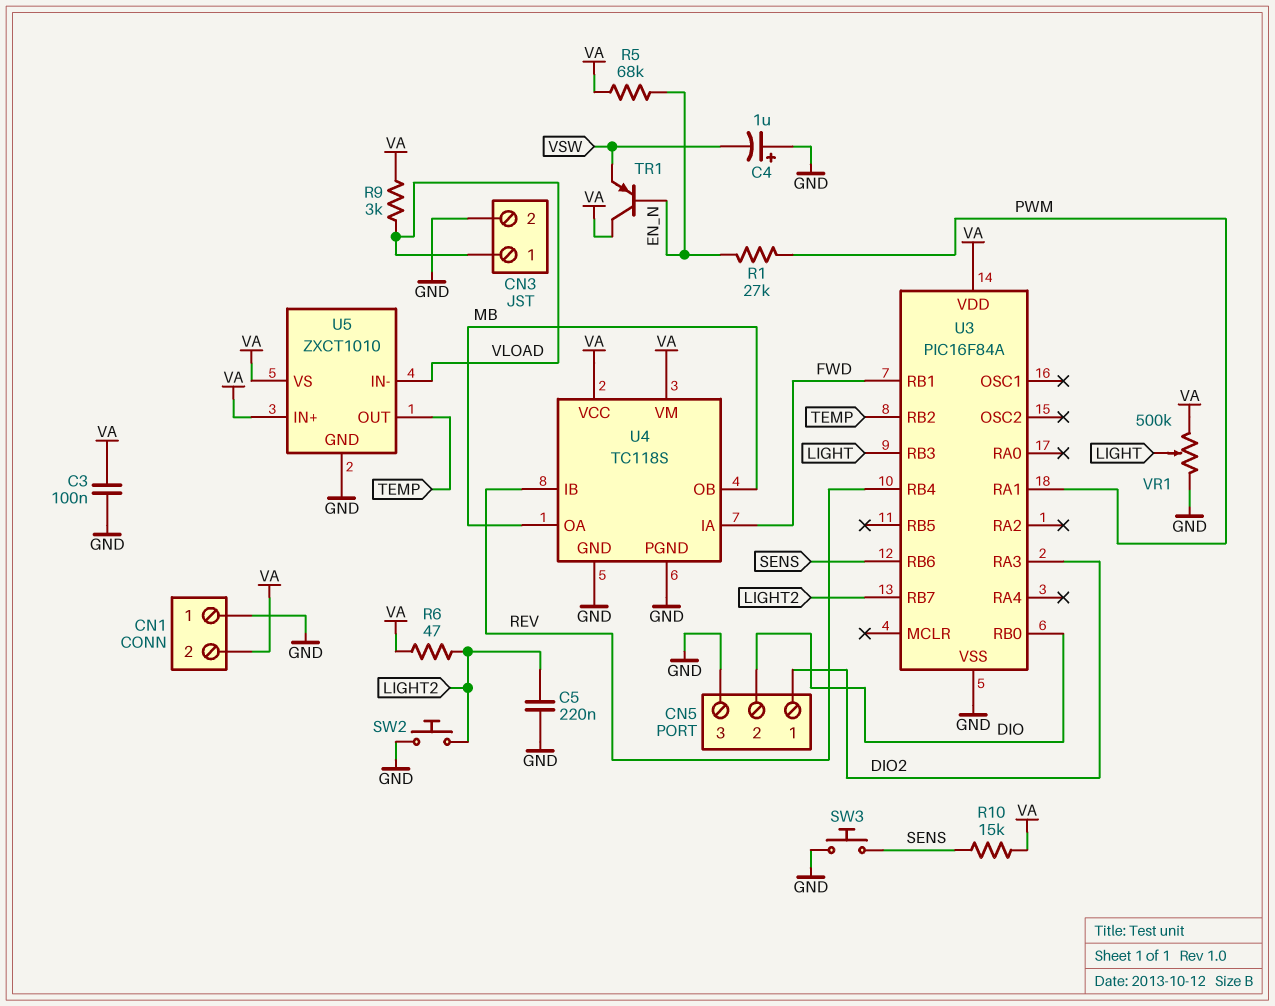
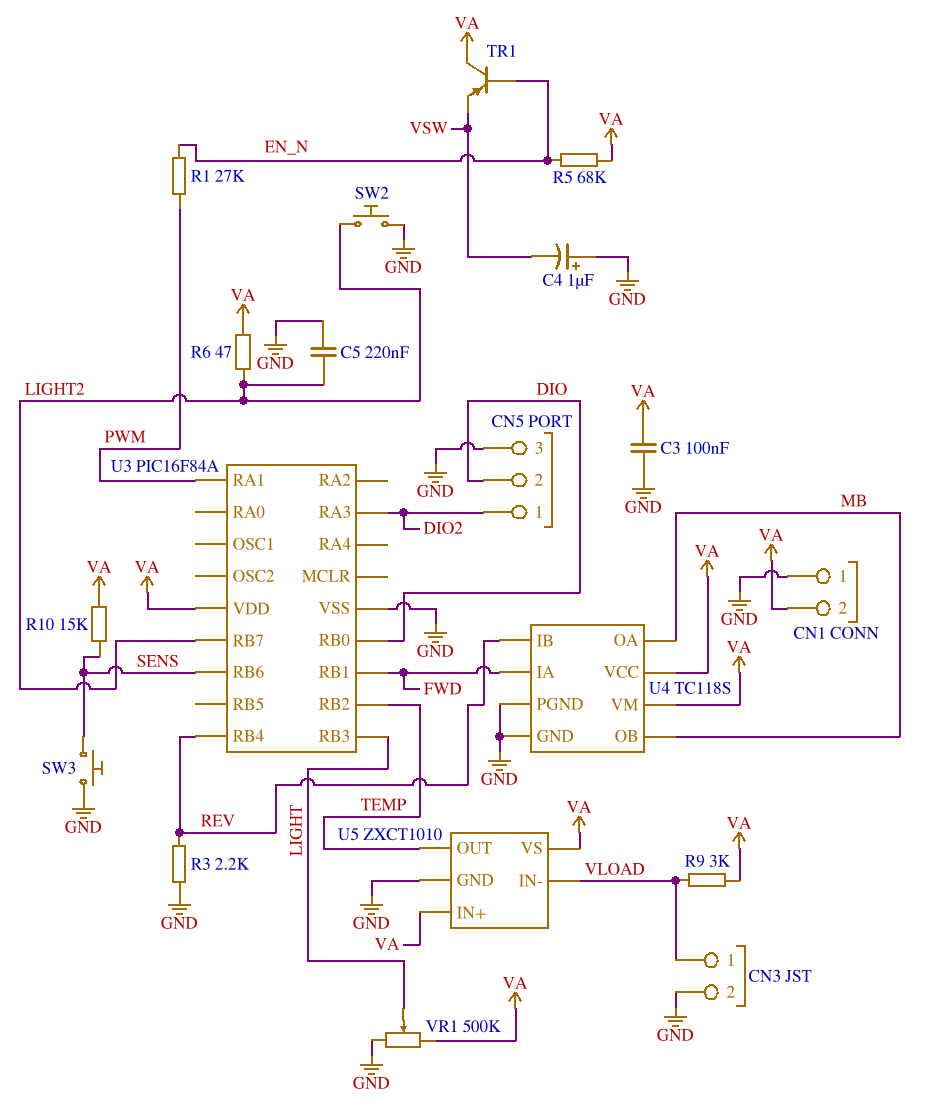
R3: none -> 2.2k (GND, REV)

